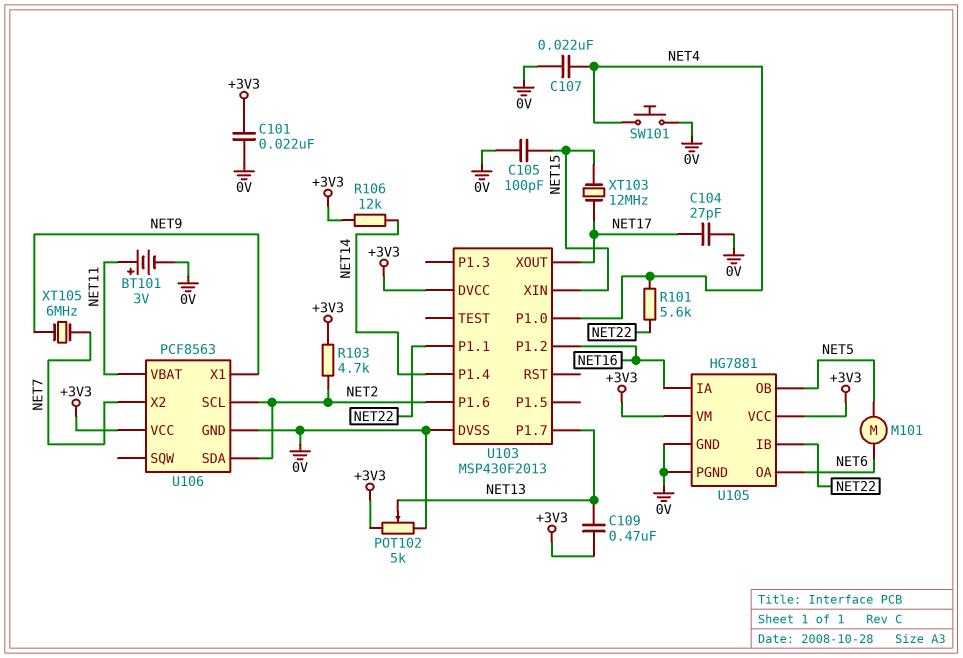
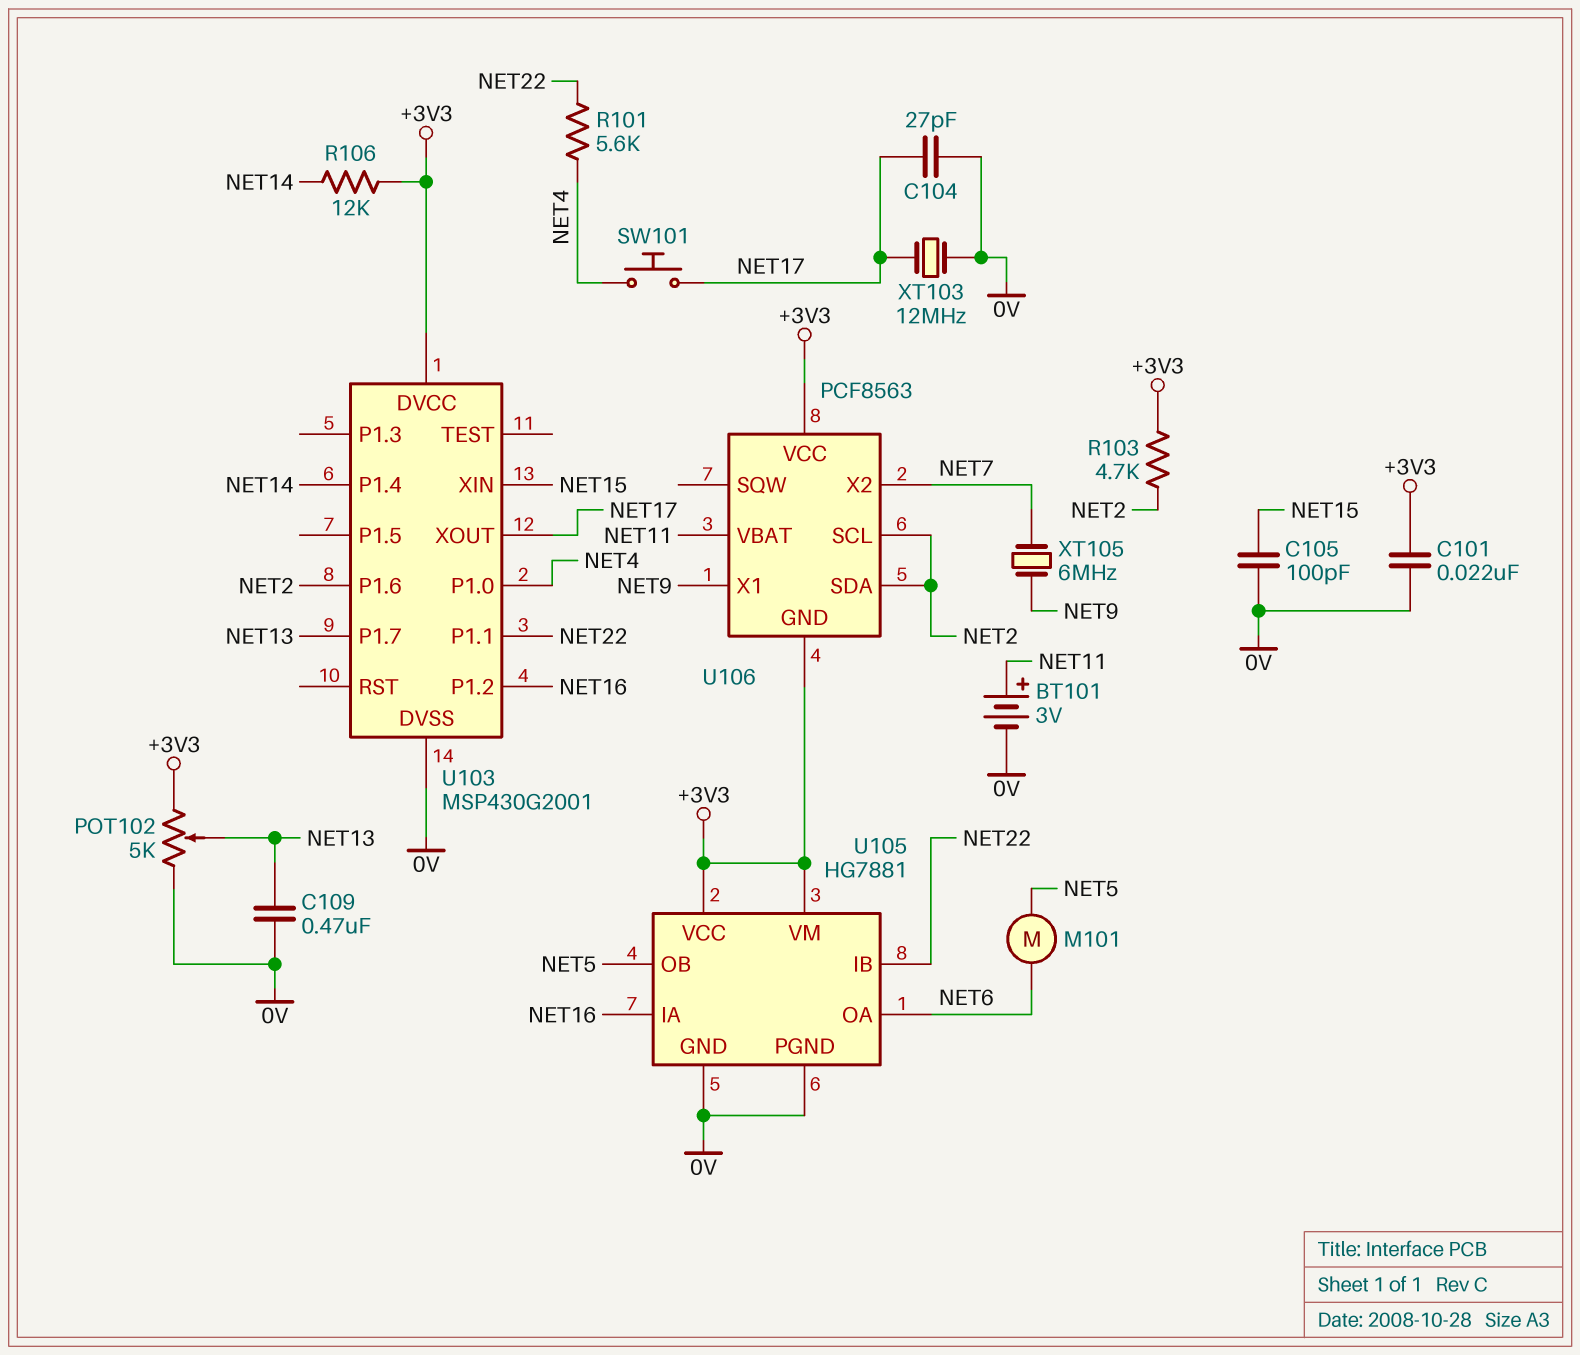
C107: 22nF (0V, NET4) -> none
C109: 470nF (+3V3, NET13) -> 470nF (0V, NET13)
SW101: button (0V, NET4) -> button (NET4, NET17)
U103: MSP430F2013 -> MSP430G2001
U106 pin GND: 0V -> +3V3
XT103: 12MHz (NET15, NET17) -> 12MHz (0V, NET17)

